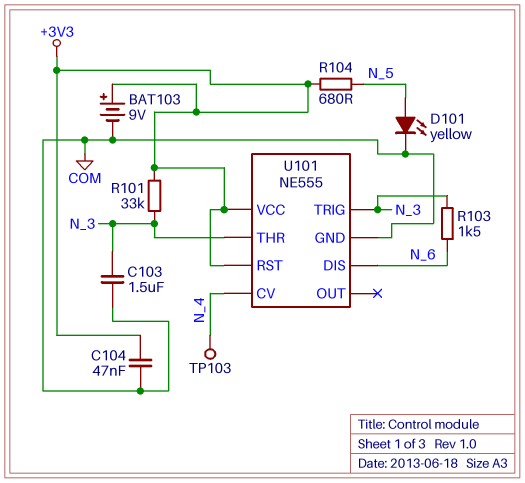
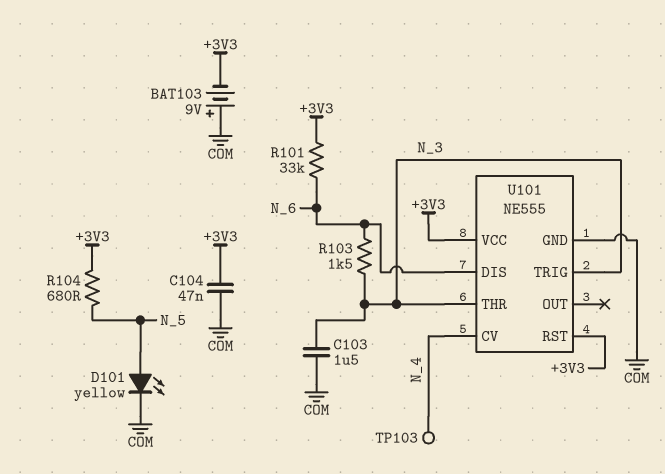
BAT103: 9V (plus +3V3, minus COM) -> 9V (plus COM, minus +3V3)
R101: 33k (+3V3, N_3) -> 33k (+3V3, N_6)

